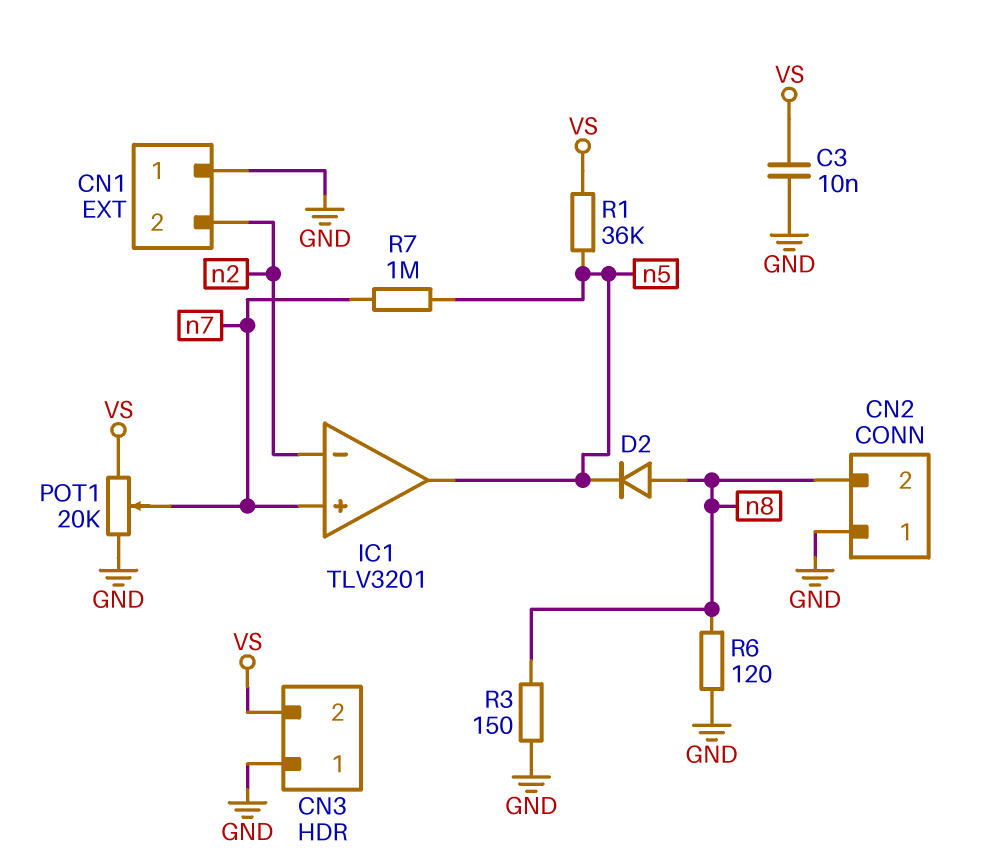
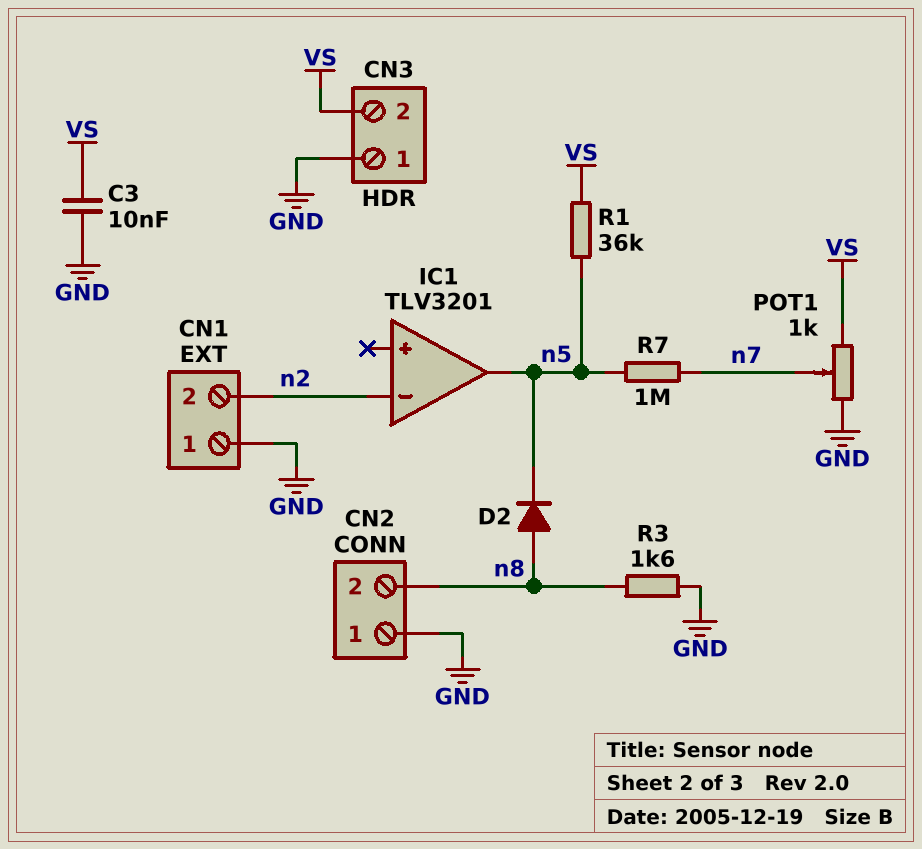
IC1 pin in+: n7 -> none
POT1: 20k (GND, VS, wiper n7) -> 1k (GND, VS, wiper n7)
R3: 150 (GND, n8) -> 1.6k (GND, n8)
R6: 120 (GND, n8) -> none

